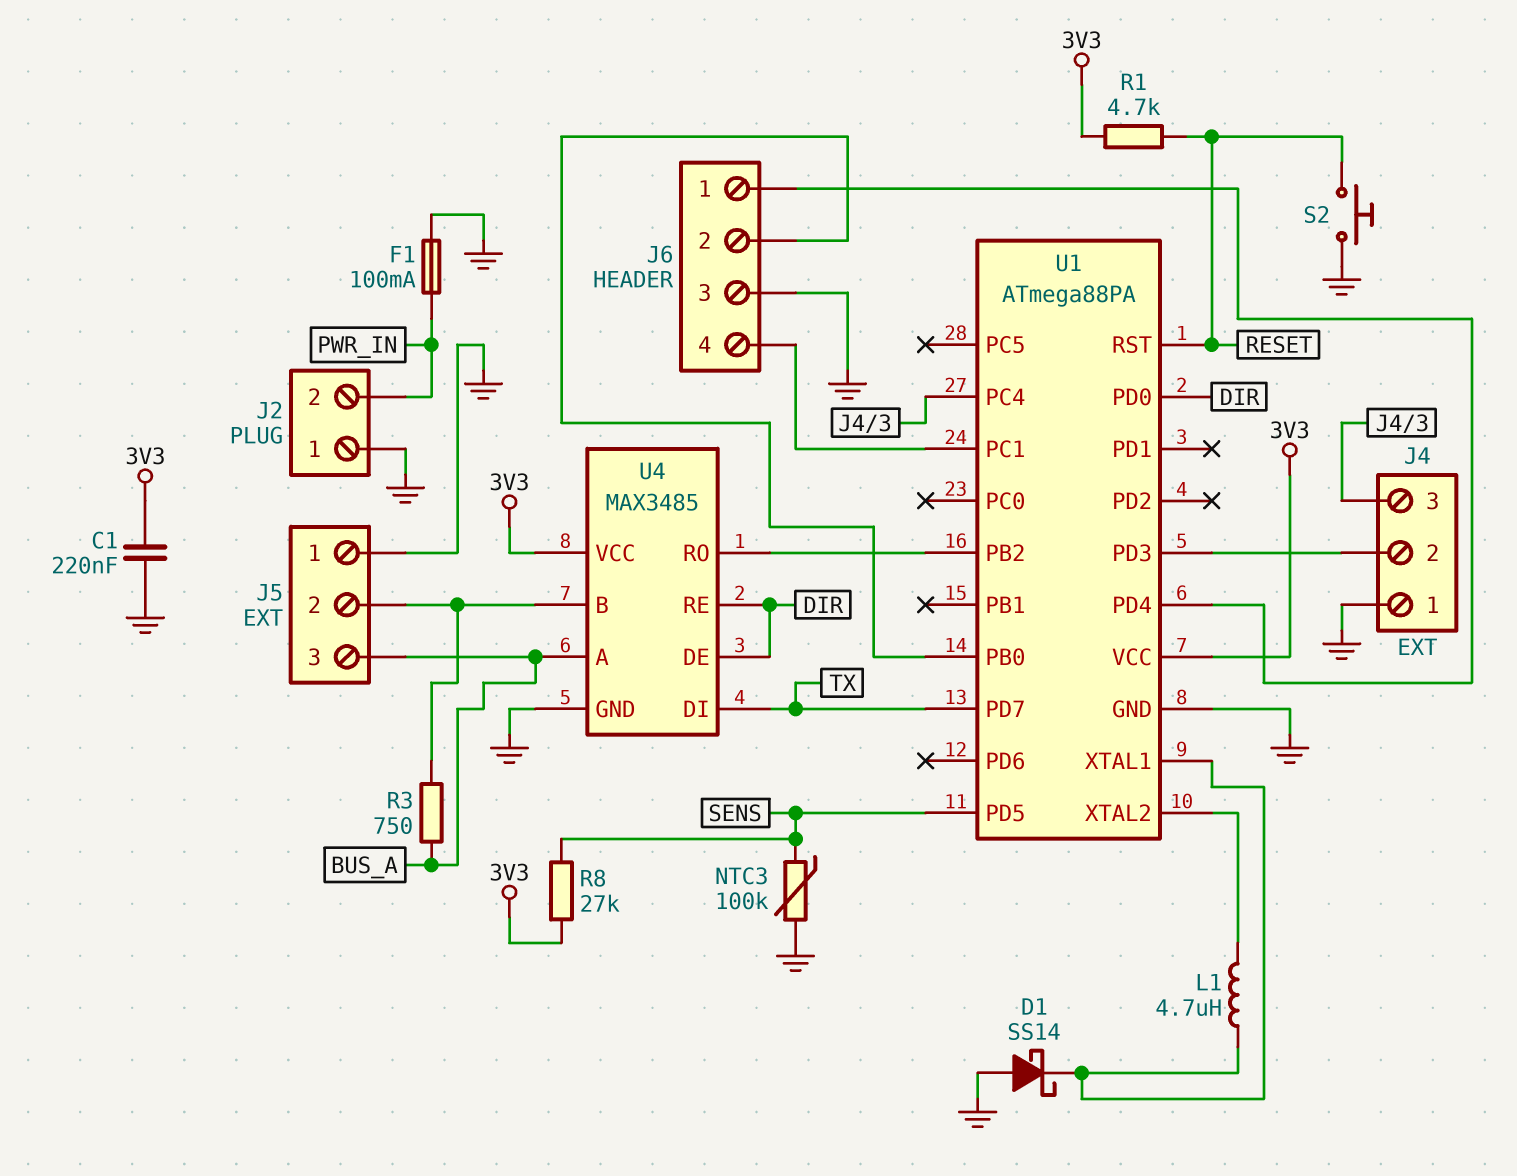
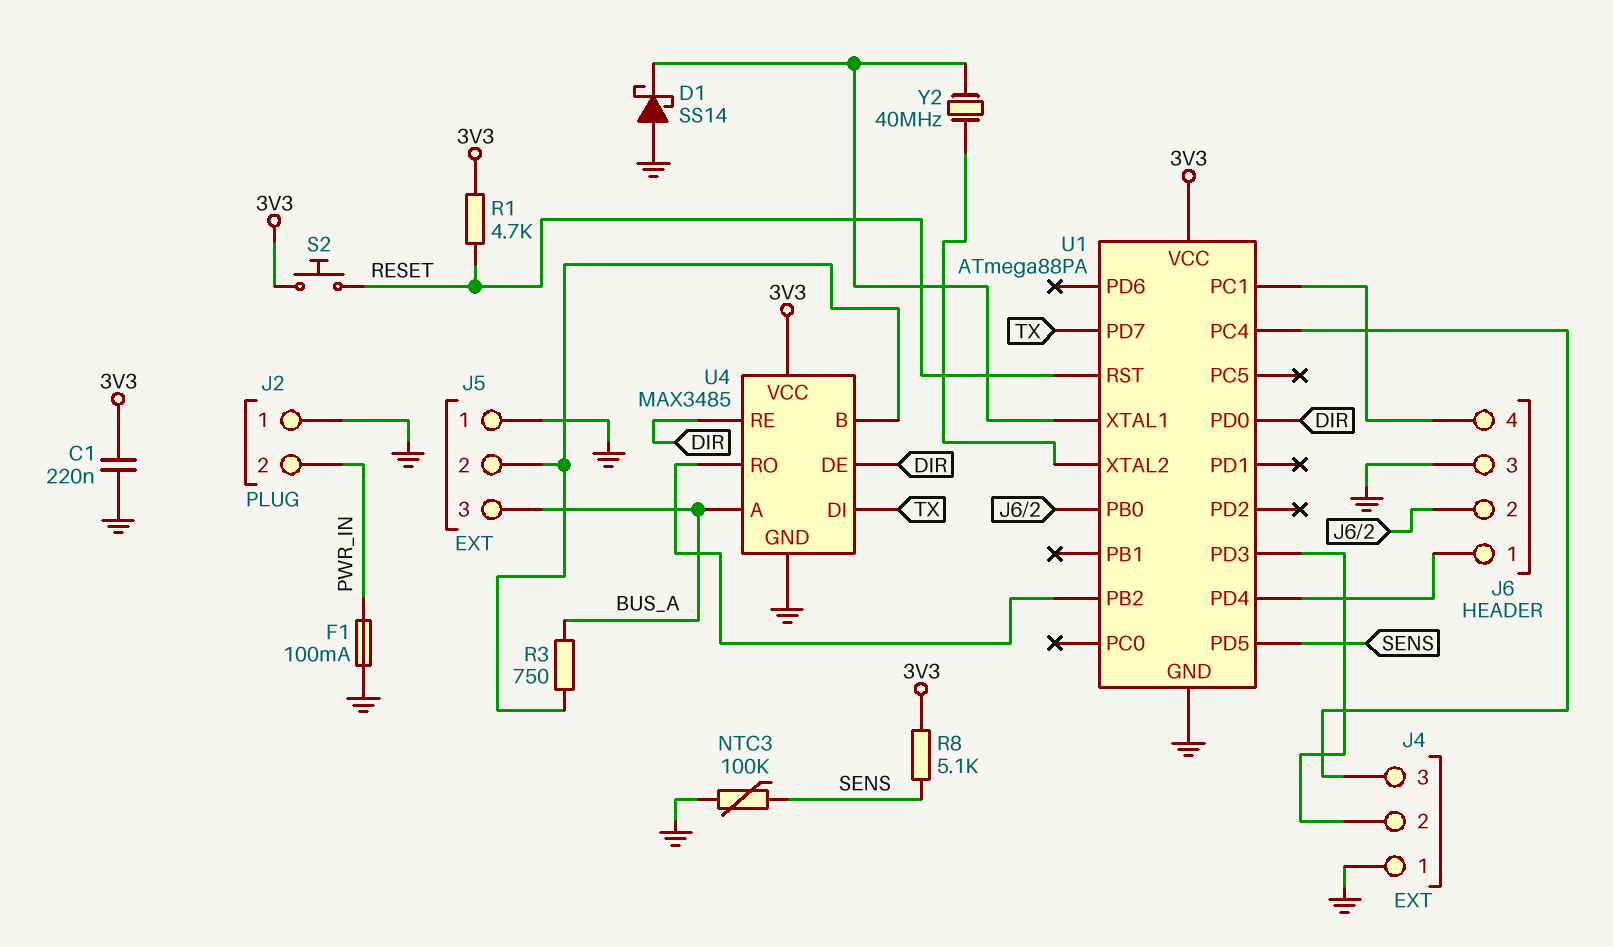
L1: 4.7uH (U1/XTAL1, U1/XTAL2) -> none
R8: 27k (3V3, SENS) -> 5.1k (3V3, SENS)
S2: button (GND, RESET) -> button (3V3, RESET)
Y2: none -> 40MHz (U1/XTAL1, U1/XTAL2)

